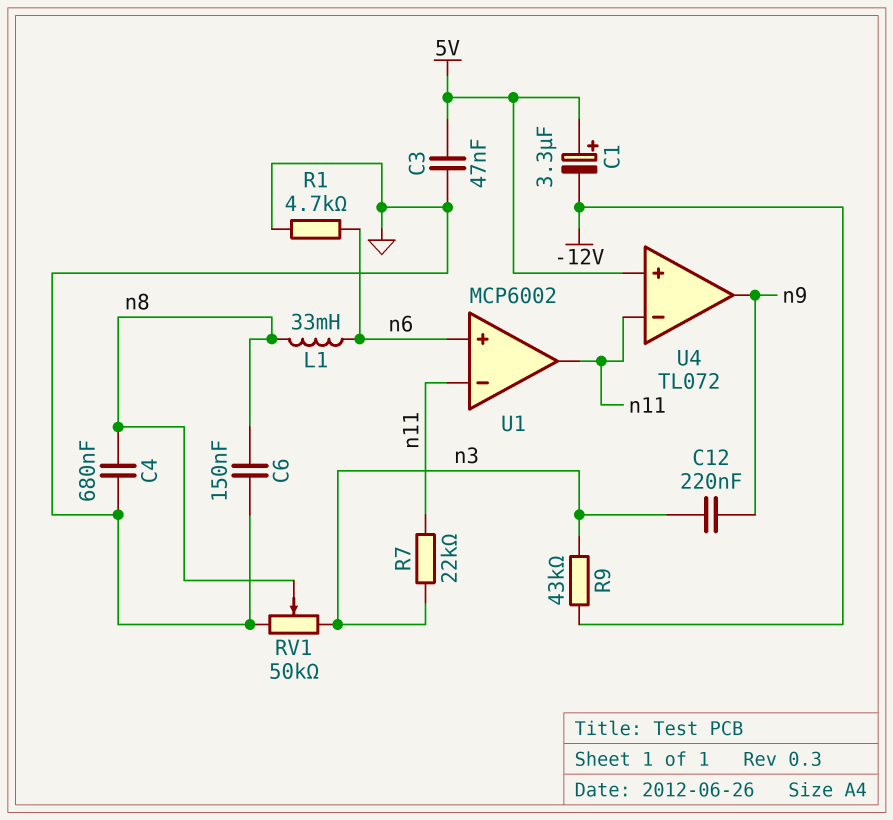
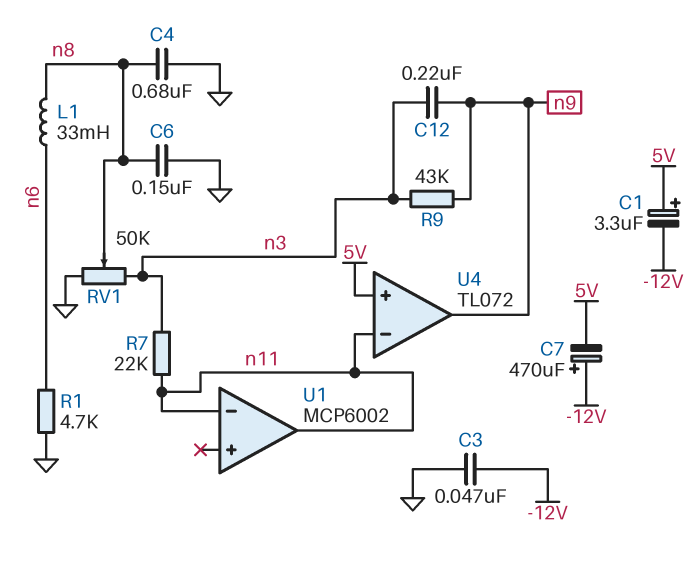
C3: 47nF (5V, GND) -> 47nF (-12V, GND)
C7: none -> 470uF (plus -12V, minus 5V)
R9: 43k (-12V, n3) -> 43k (n3, n9)
U1 pin in+: n6 -> none

